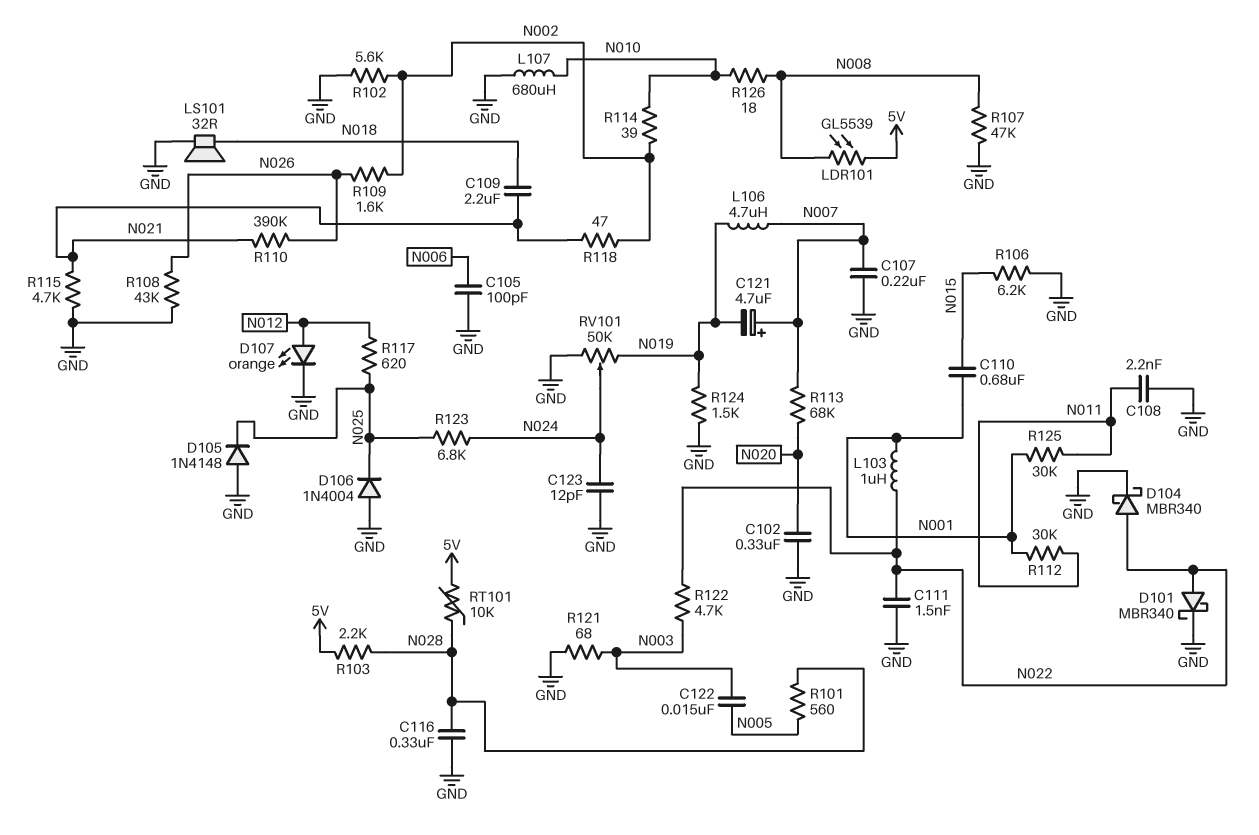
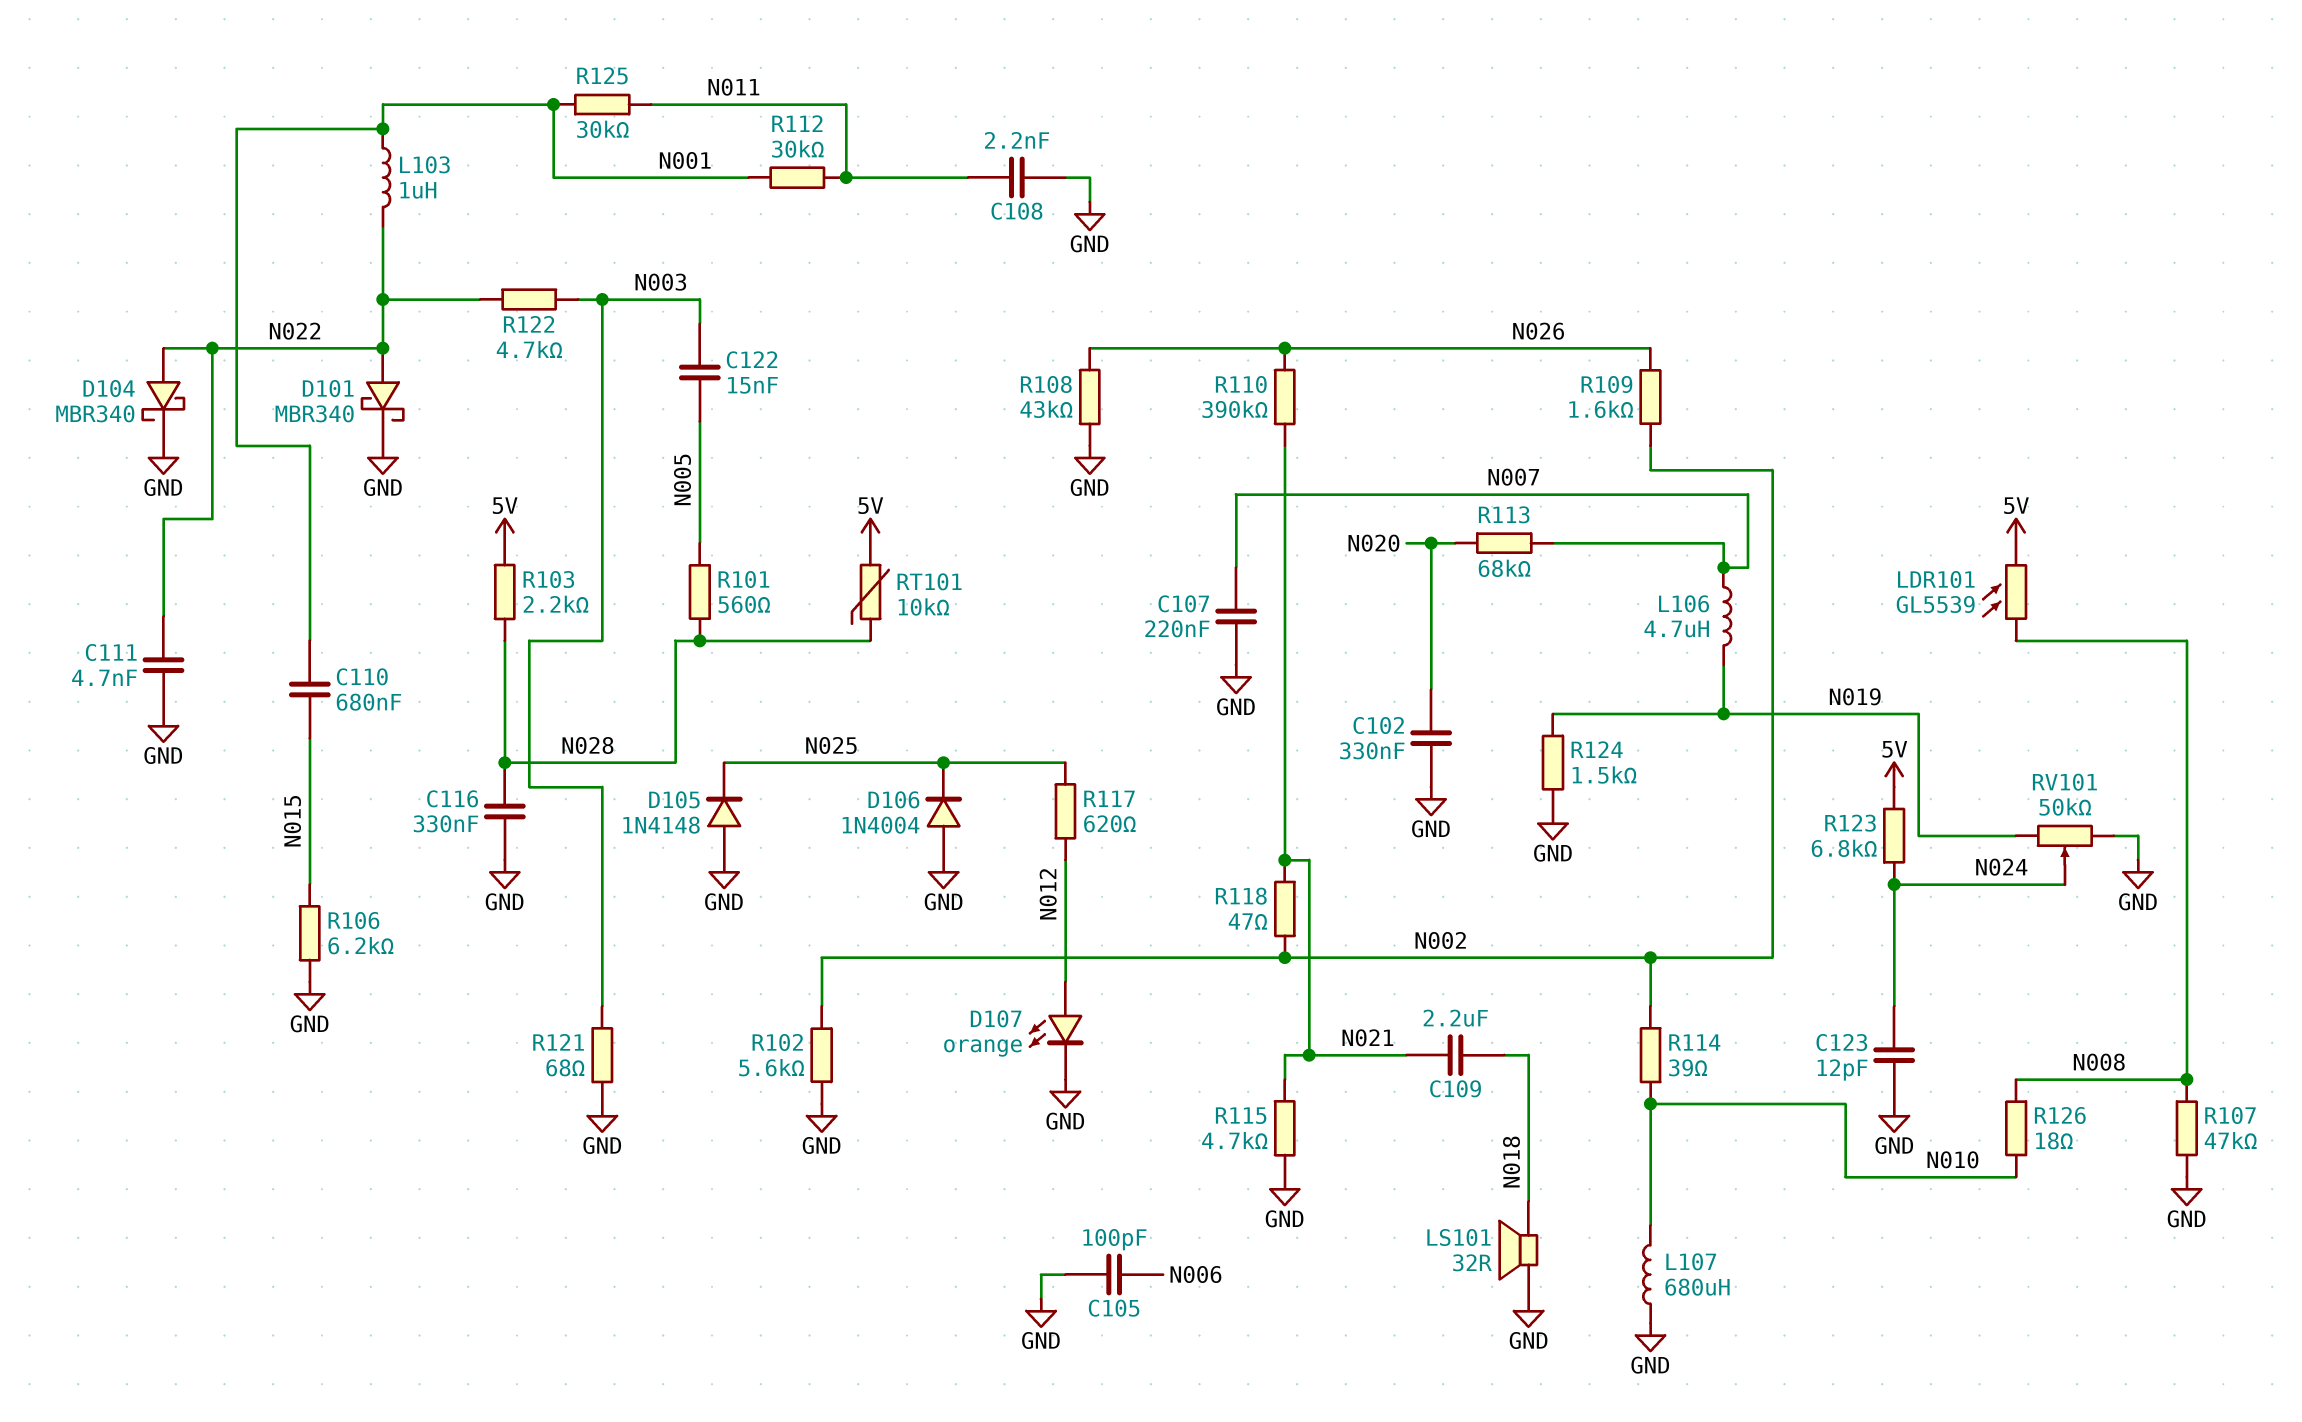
C111: 1.5nF (GND, N022) -> 4.7nF (GND, N022)
C121: 4.7uF (plus N007, minus N019) -> none
R123: 6.8k (N024, N025) -> 6.8k (5V, N024)

